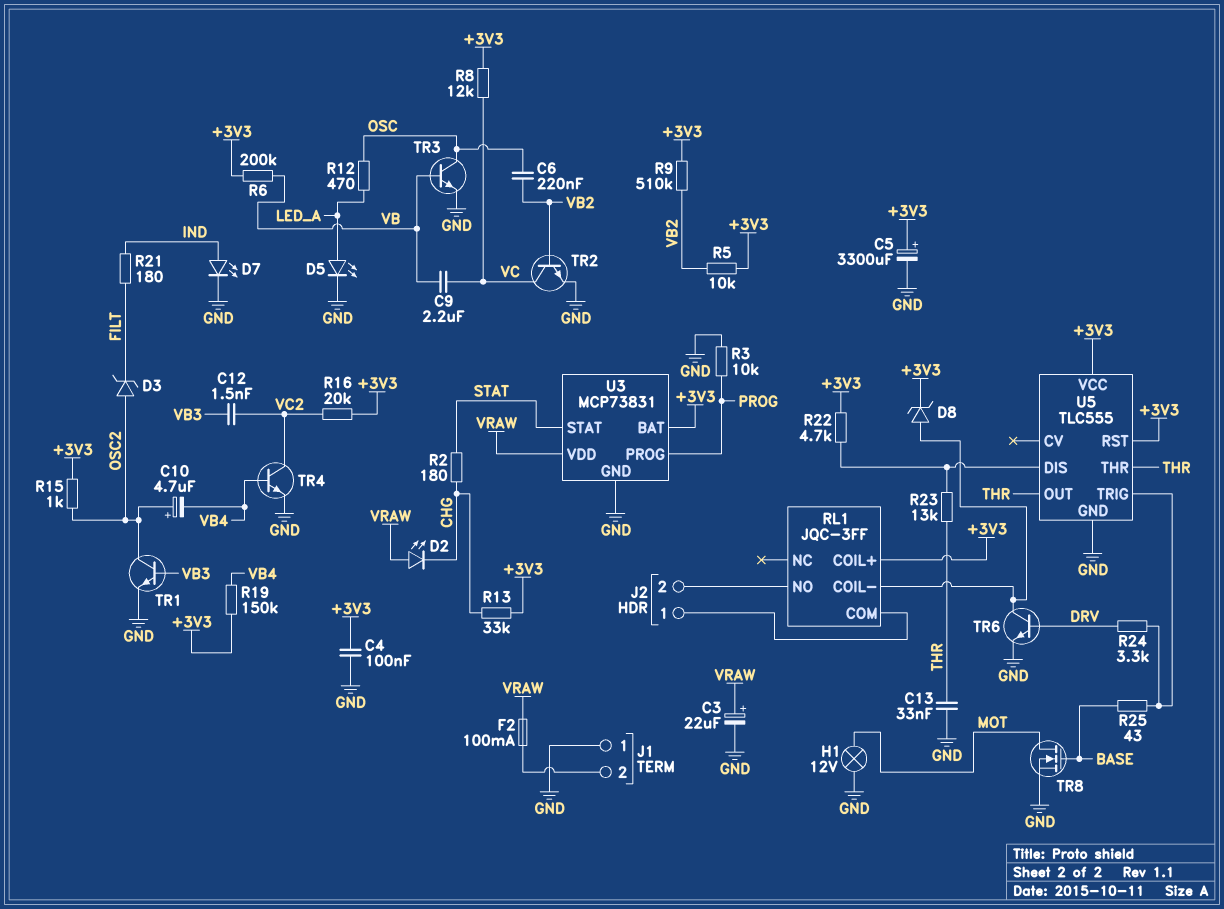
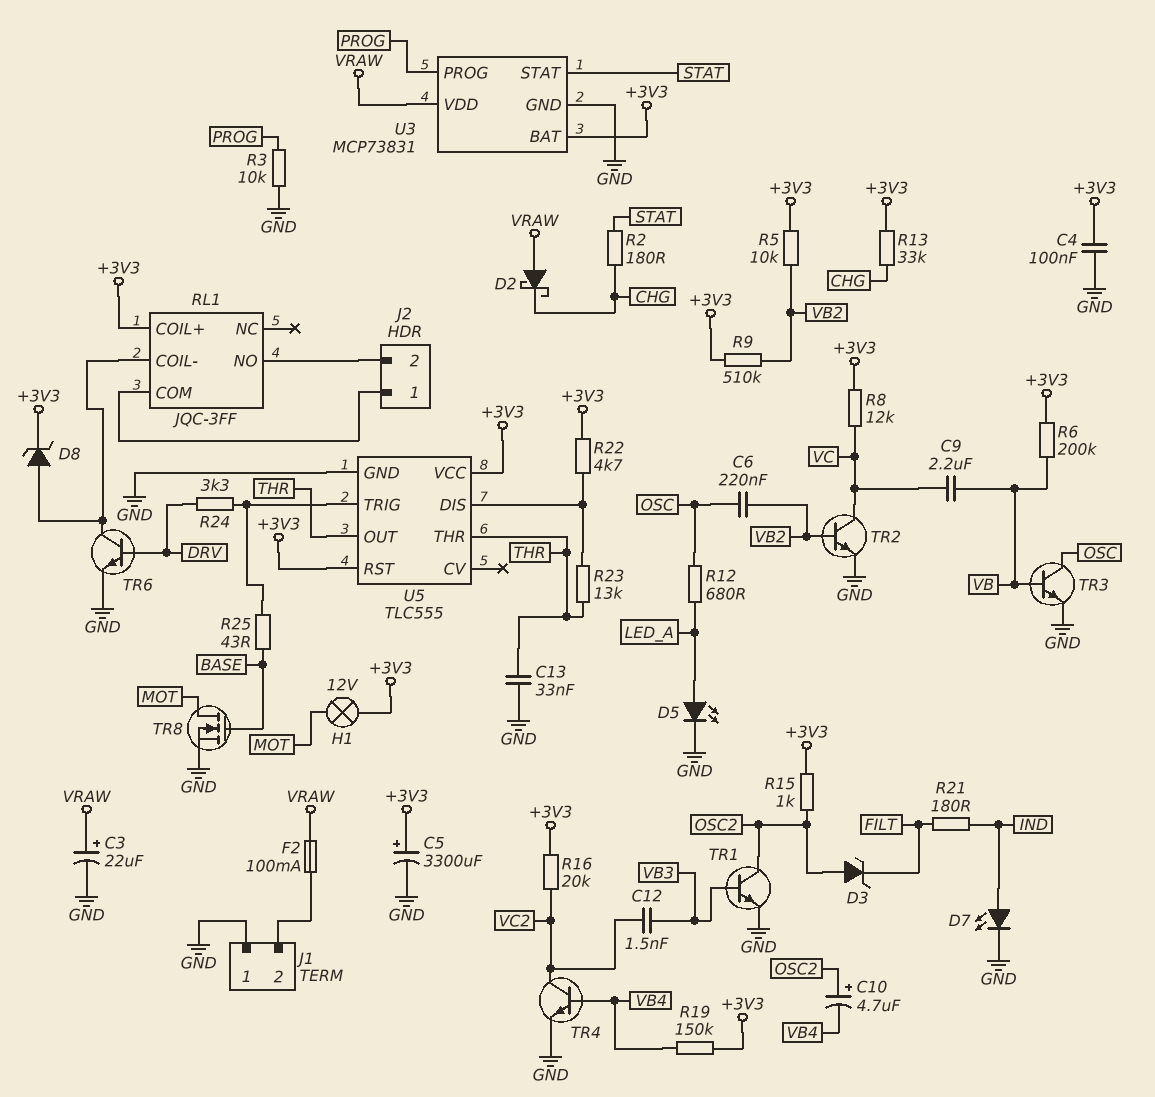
D2: LED (A VRAW, K CHG) -> schottky (A VRAW, K CHG)
H1: lamp 12V (GND, MOT) -> lamp 12V (+3V3, MOT)
R12: 470 (LED_A, OSC) -> 680 (LED_A, OSC)

